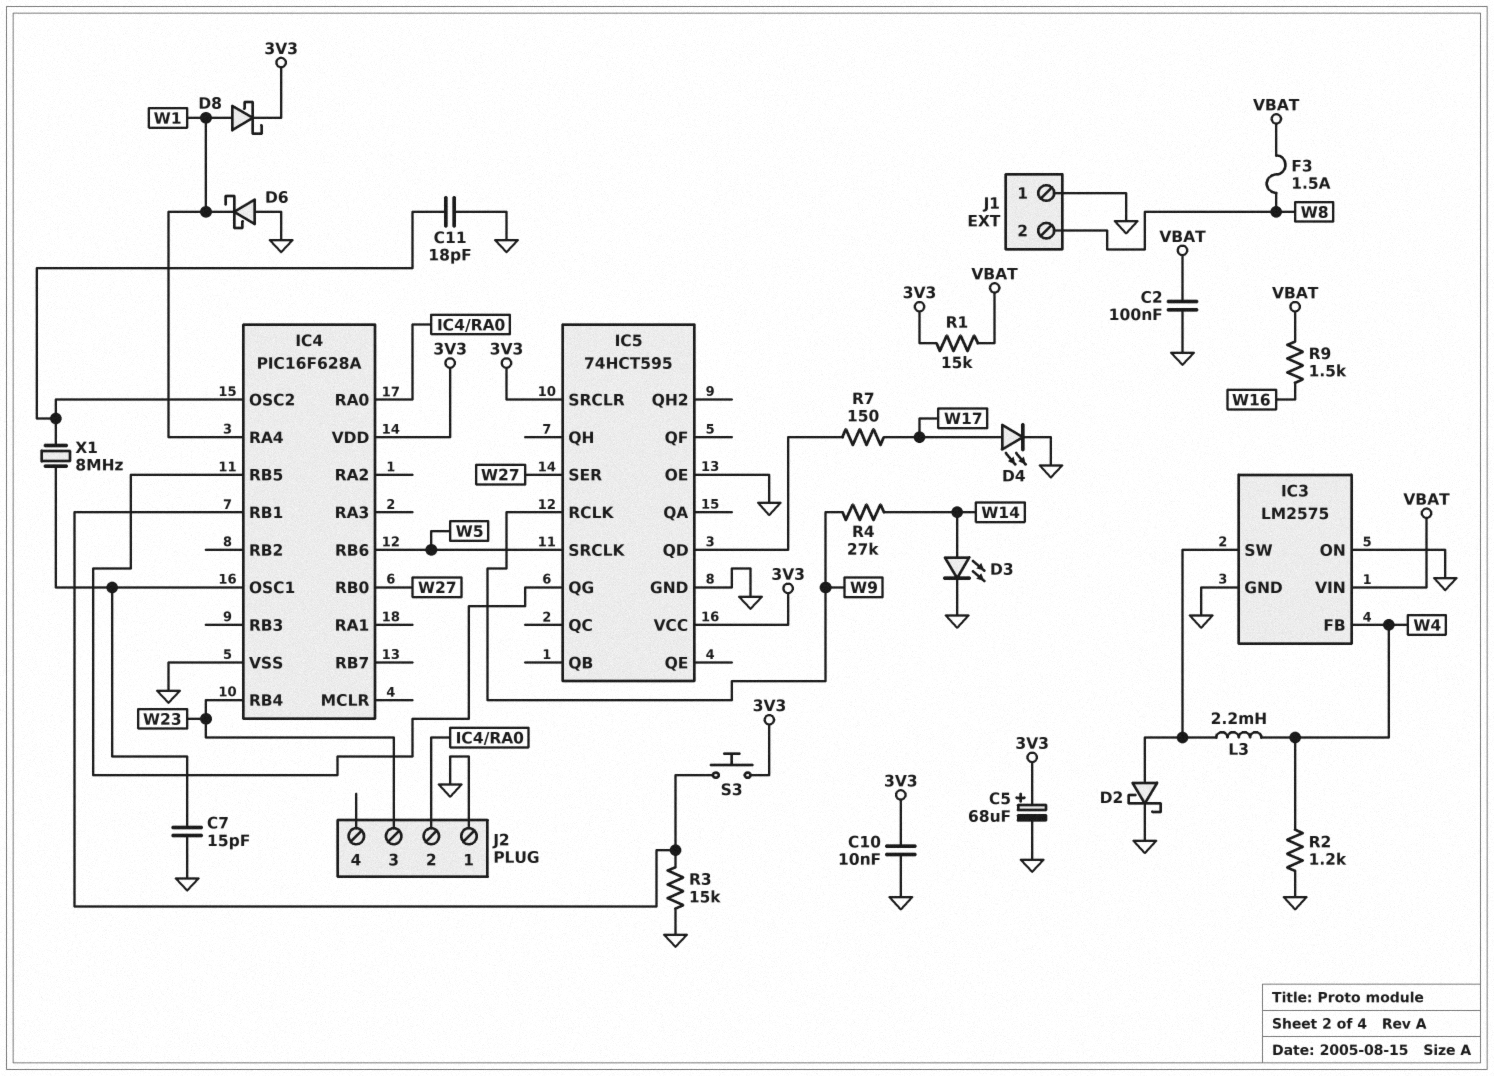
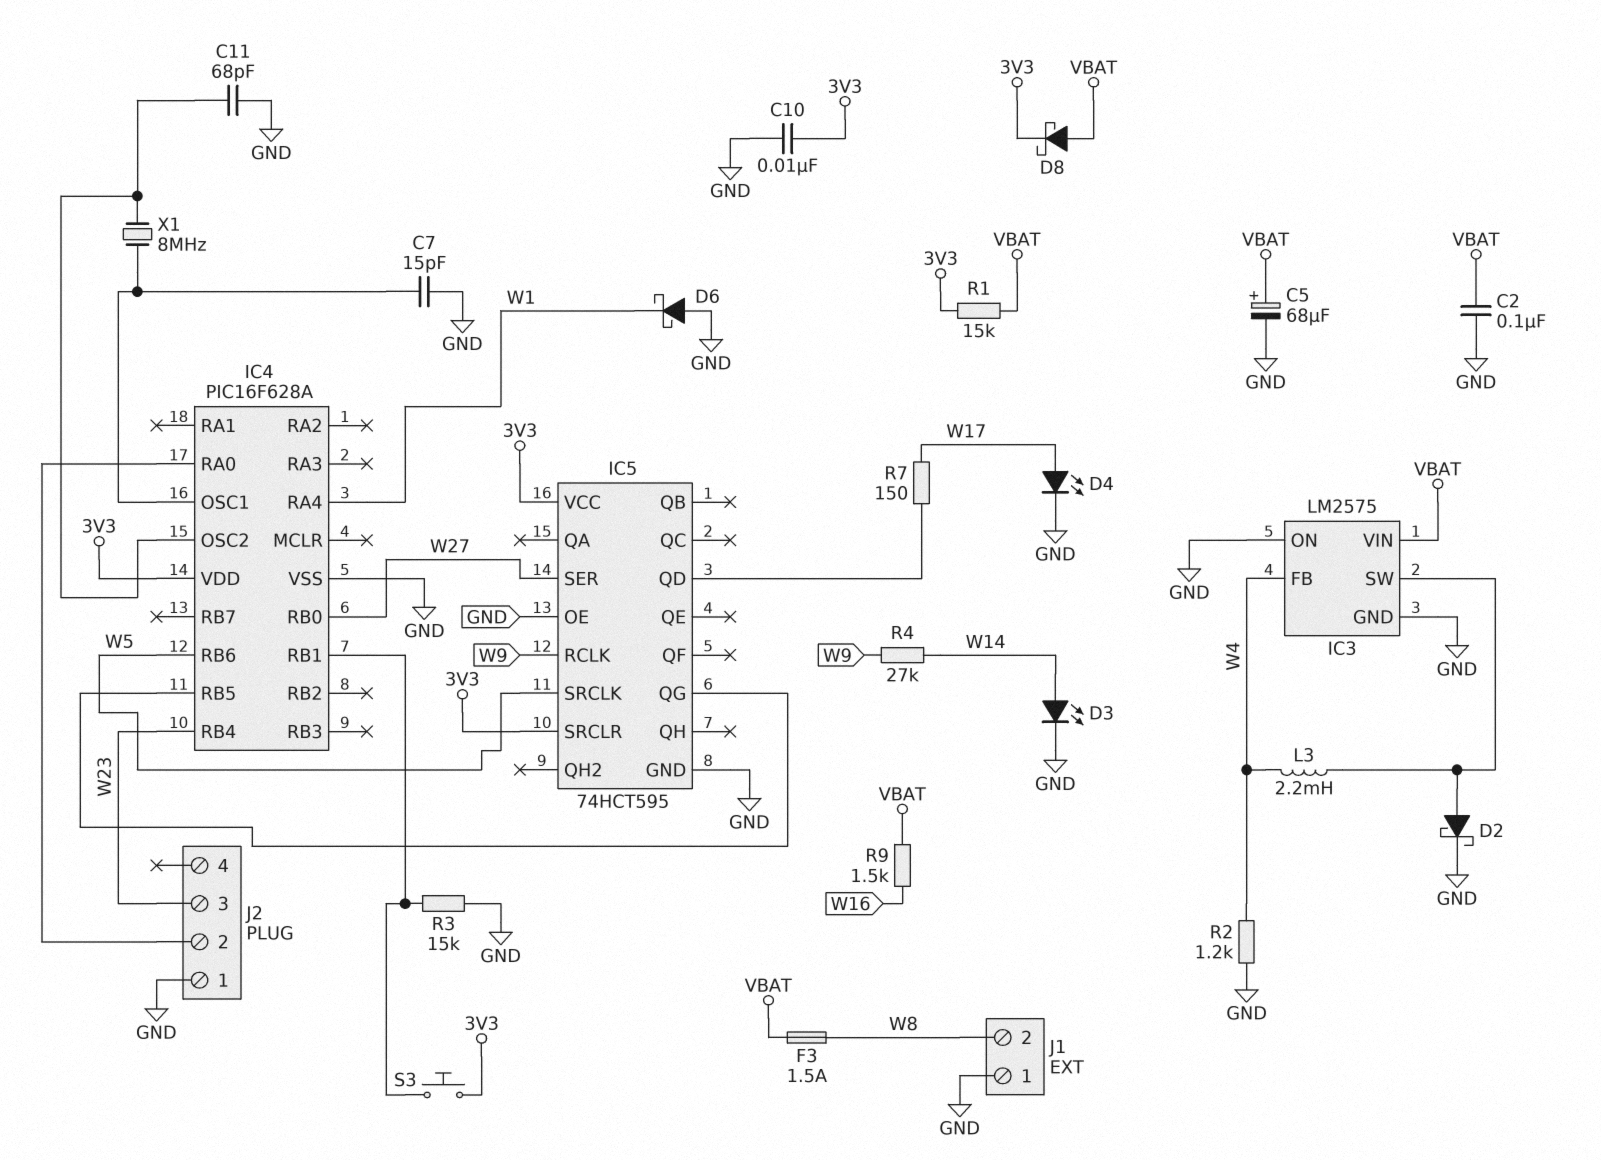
C5: 68uF (plus 3V3, minus GND) -> 68uF (plus VBAT, minus GND)
C11: 18pF (GND, IC4/OSC2) -> 68pF (GND, IC4/OSC2)
D8: schottky (A W1, K 3V3) -> schottky (A VBAT, K 3V3)

